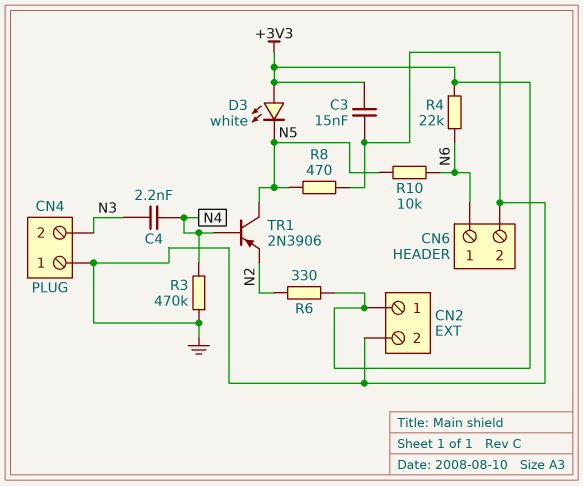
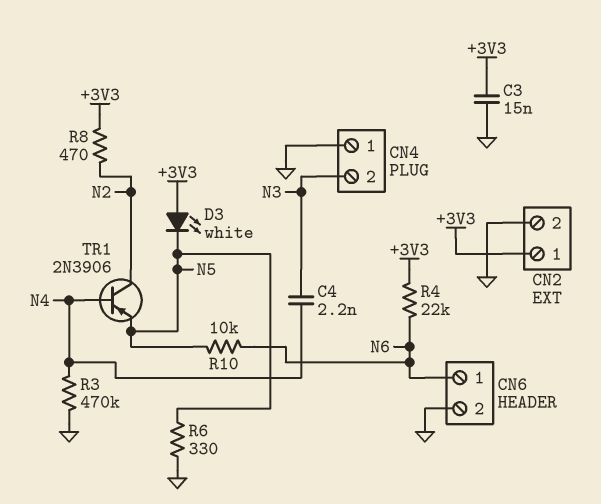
R6: 330 (+3V3, N2) -> 330 (GND, N5)
R8: 470 (GND, N5) -> 470 (+3V3, N2)
TR1: PNP 2N3906 (B N4, C N5, E N2) -> PNP 2N3906 (B N4, C N2, E N5)

